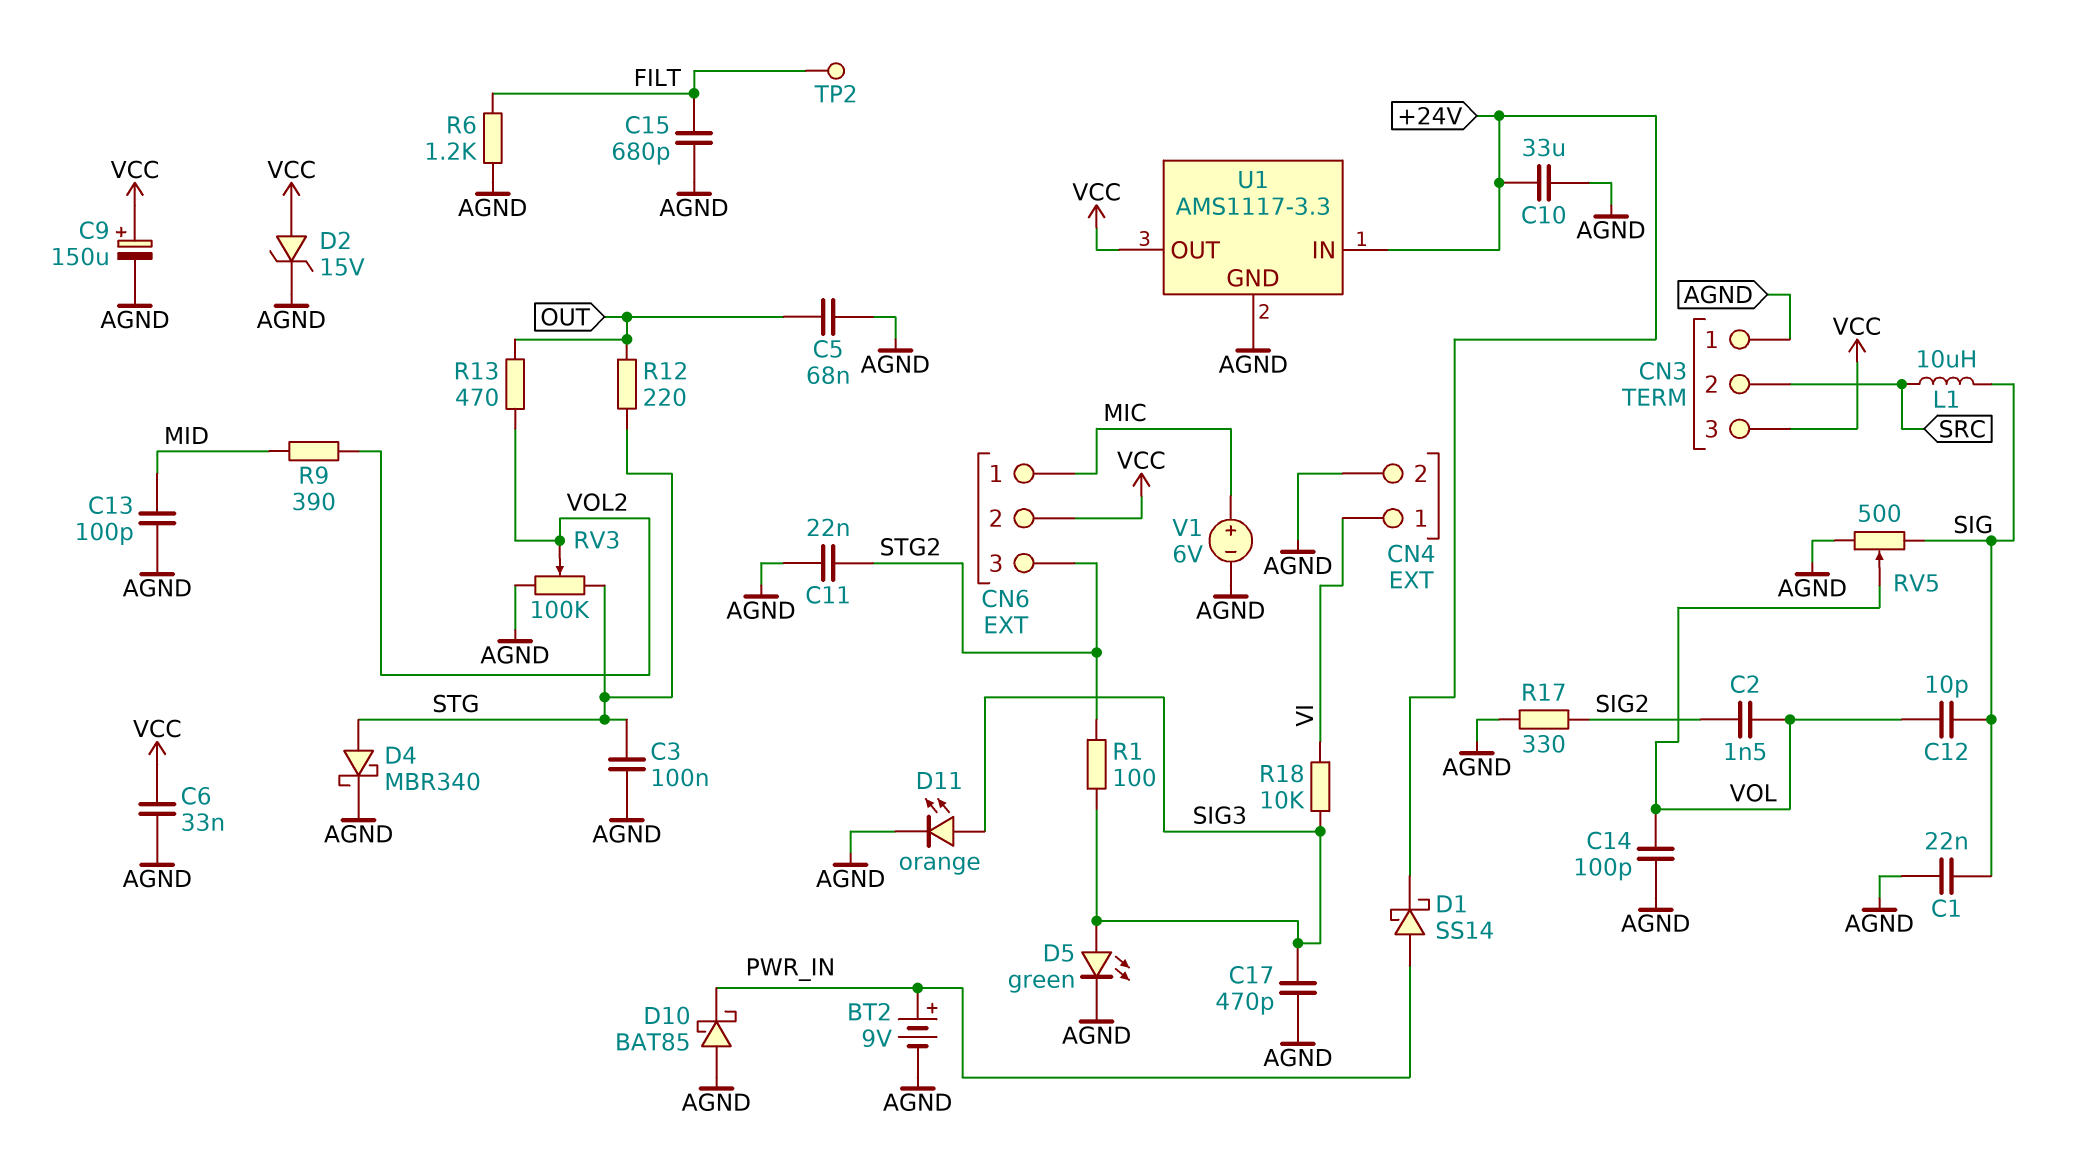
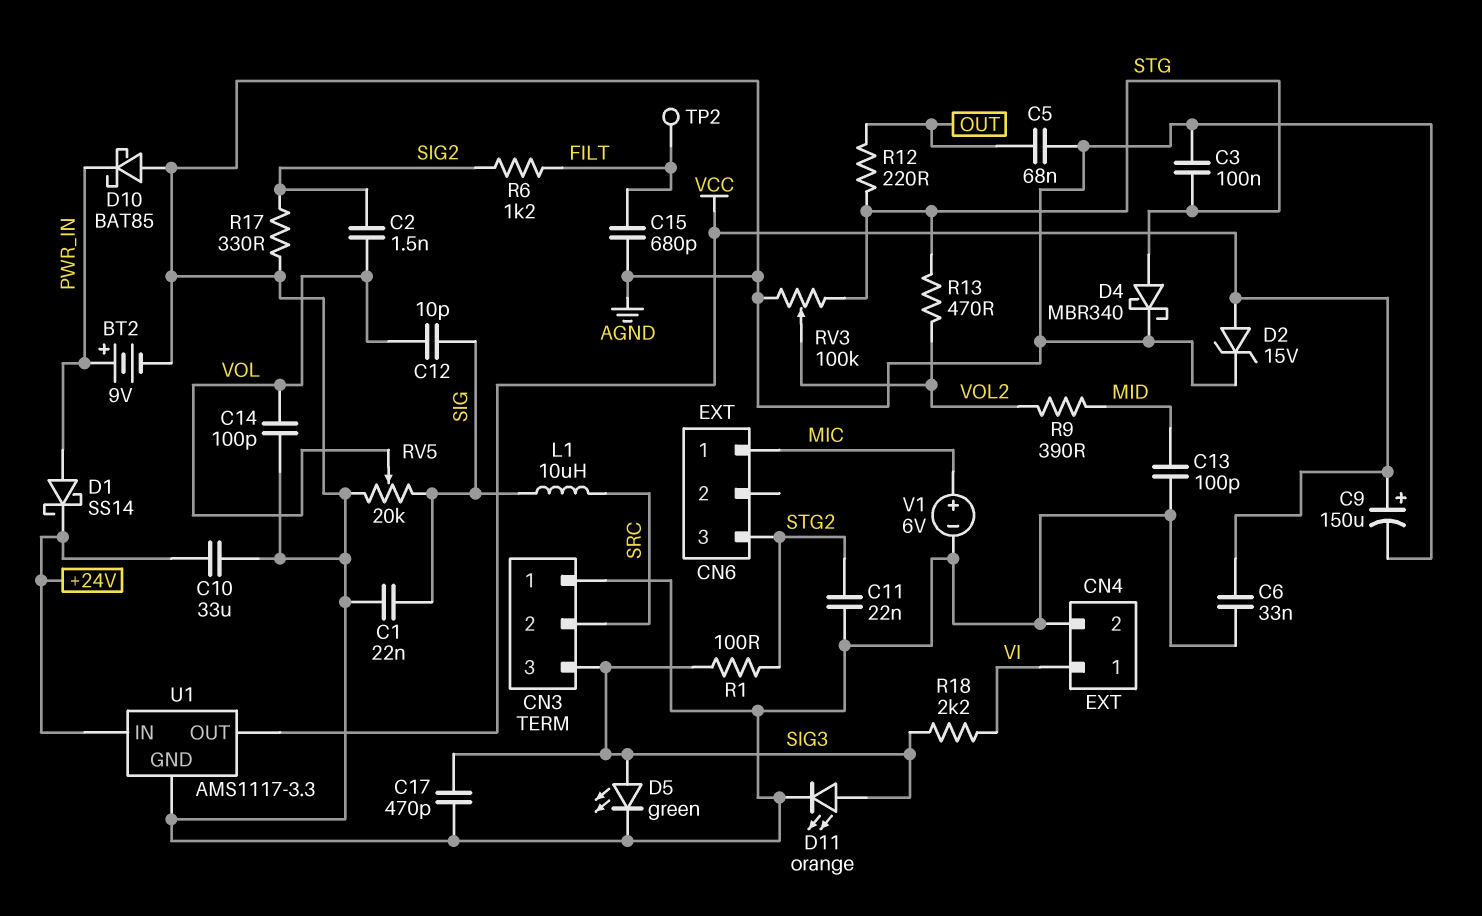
CN3 pin 3: VCC -> SIG3
CN6 pin 2: VCC -> none
R6: 1.2k (AGND, FILT) -> 1.2k (FILT, SIG2)
R13: 470 (OUT, VOL2) -> 470 (STG, VOL2)
R18: 10k (SIG3, VI) -> 2.2k (SIG3, VI)
RV5: 500 (AGND, SIG, wiper VOL) -> 20k (AGND, SIG, wiper VOL)

